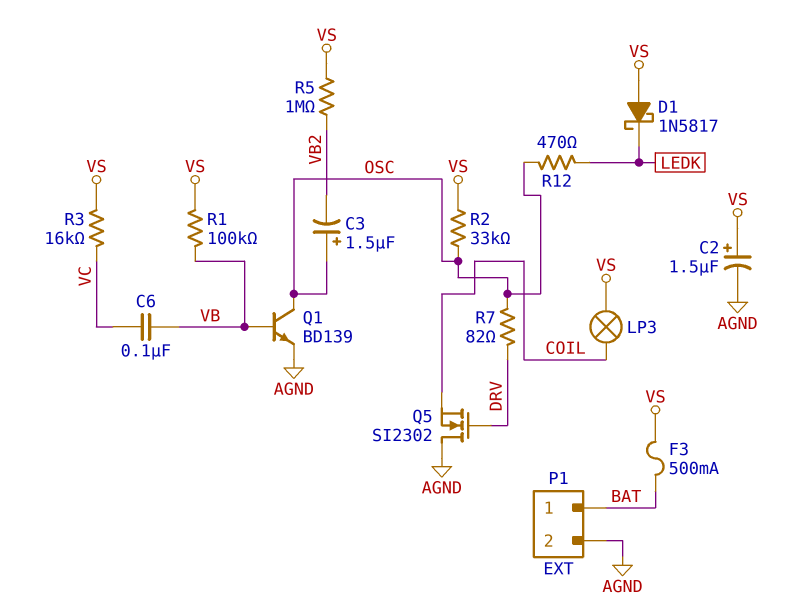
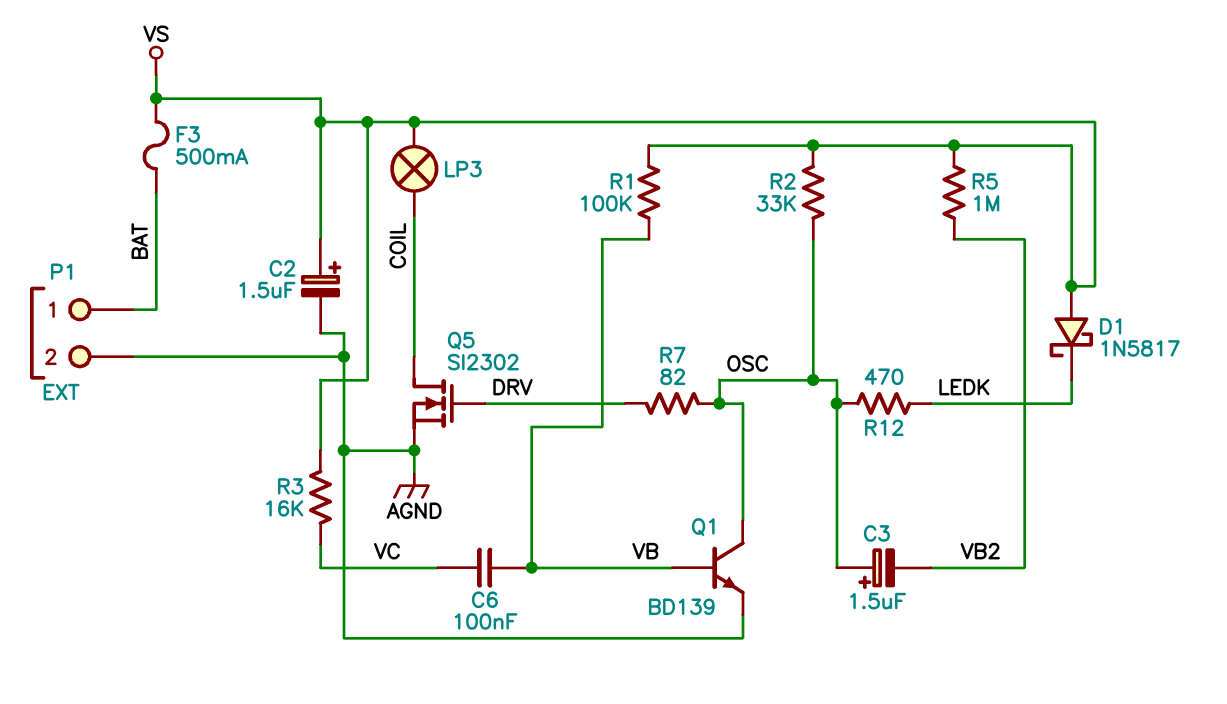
Q5: NMOS SI2302 (G DRV, D AGND, S COIL) -> NMOS SI2302 (G DRV, D COIL, S AGND)

